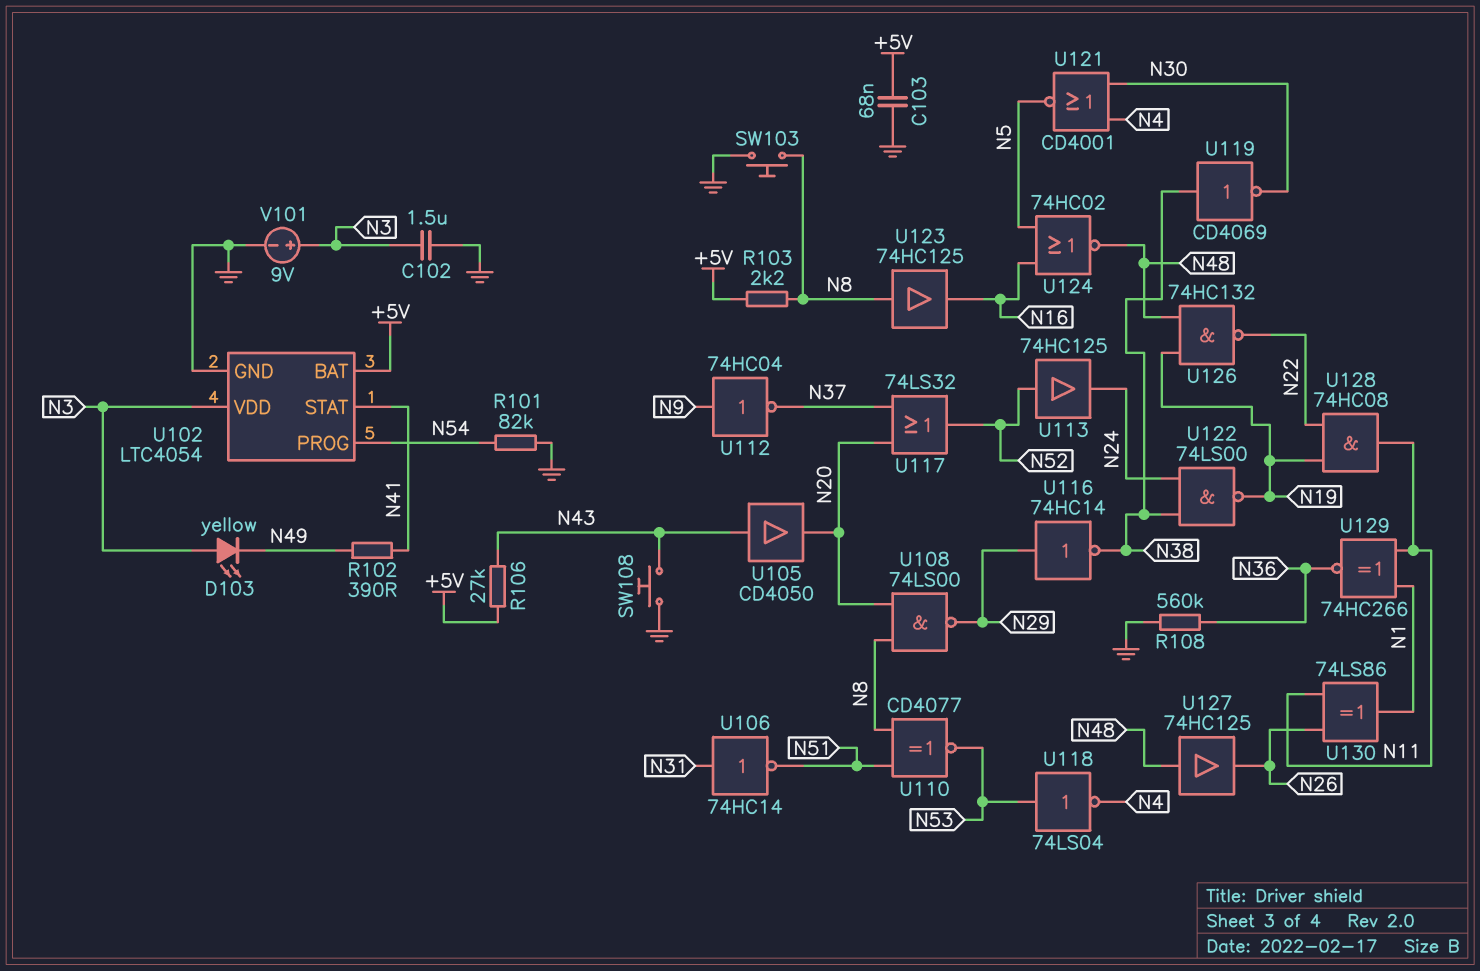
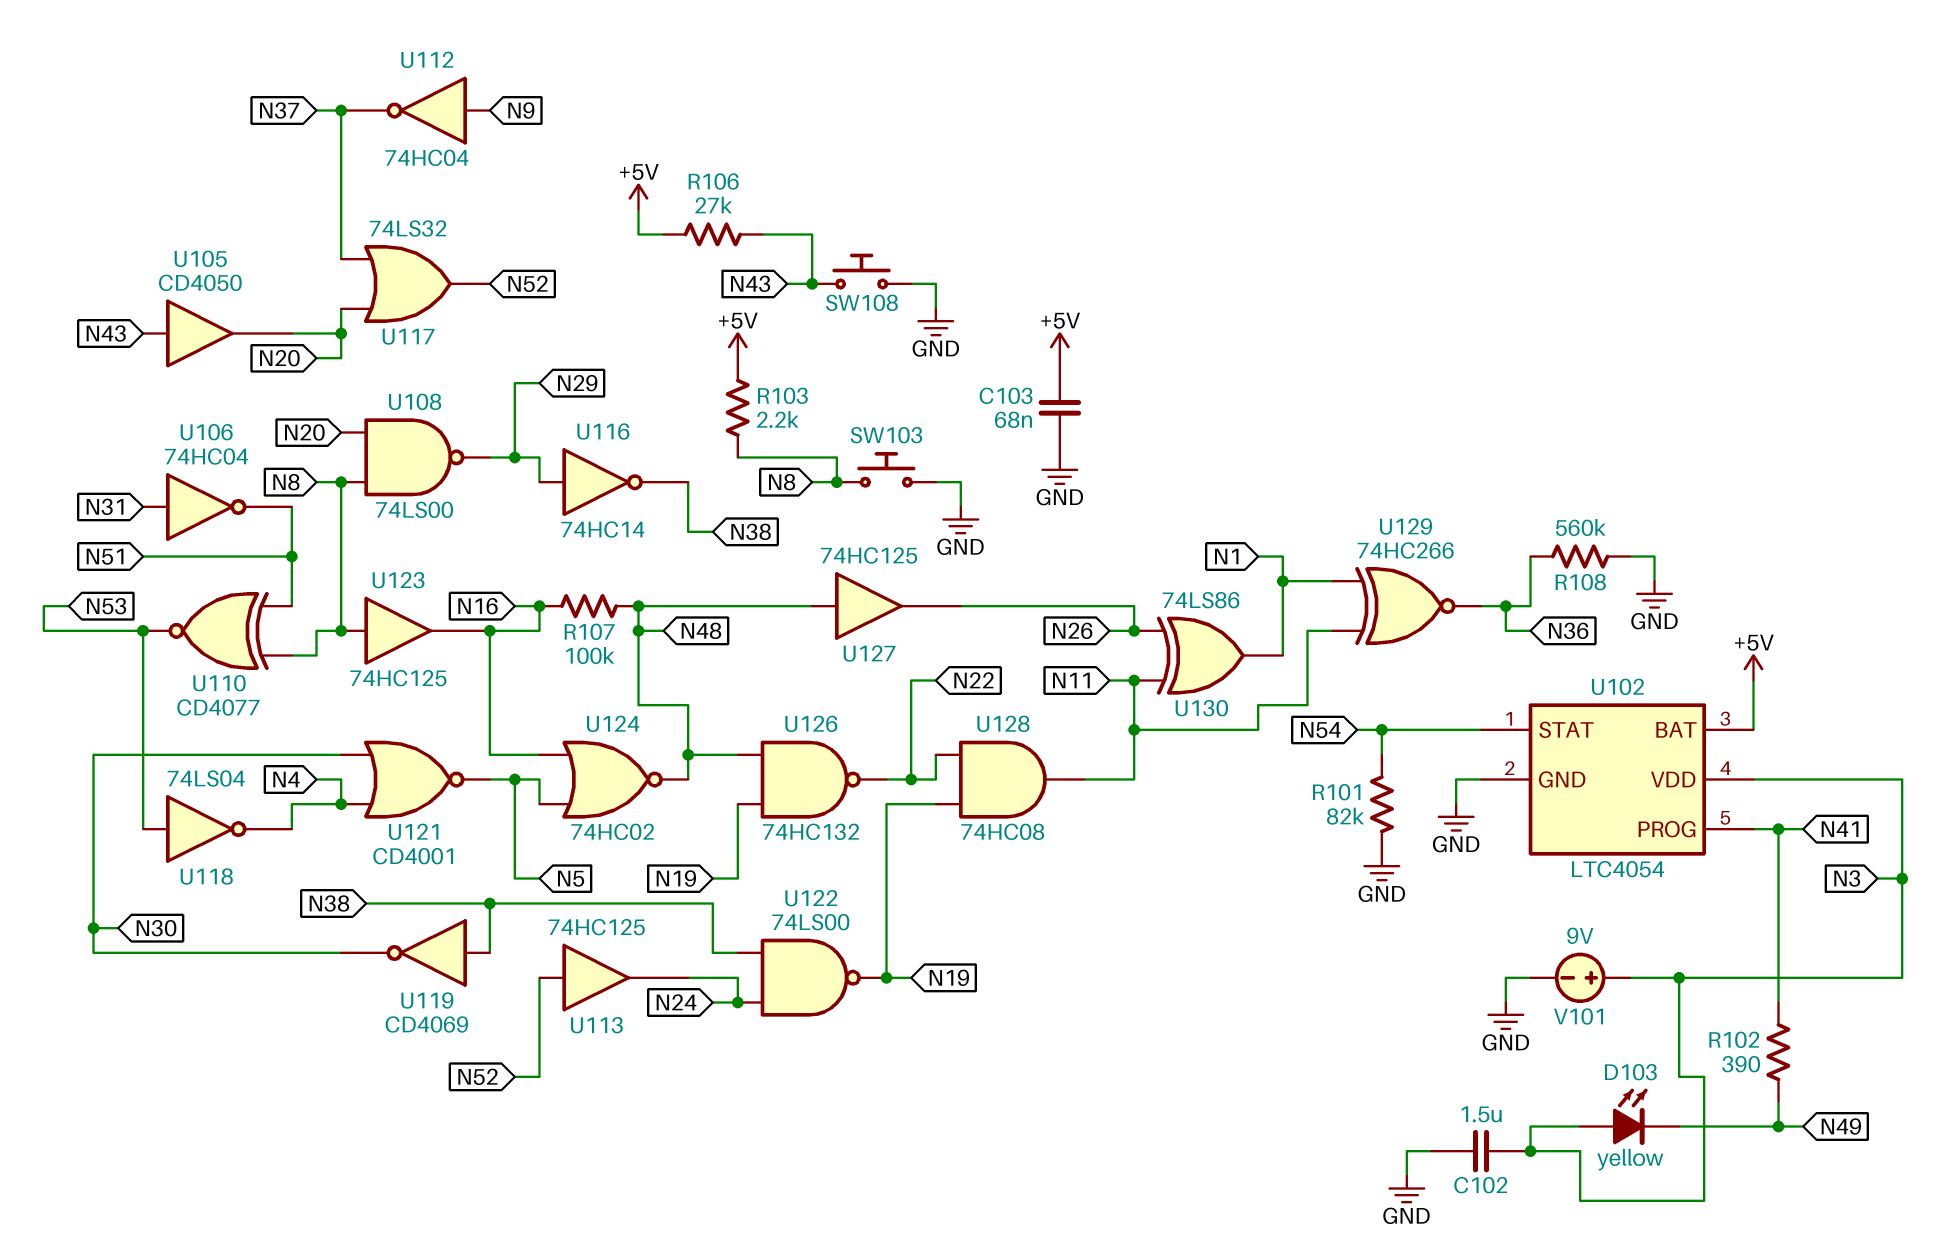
R107: none -> 100k (N16, N48)
U102 pin PROG: N54 -> N41
U102 pin STAT: N41 -> N54
U106: NOT 74HC14 (in N31, out N51) -> NOT 74HC04 (in N31, out N51)

